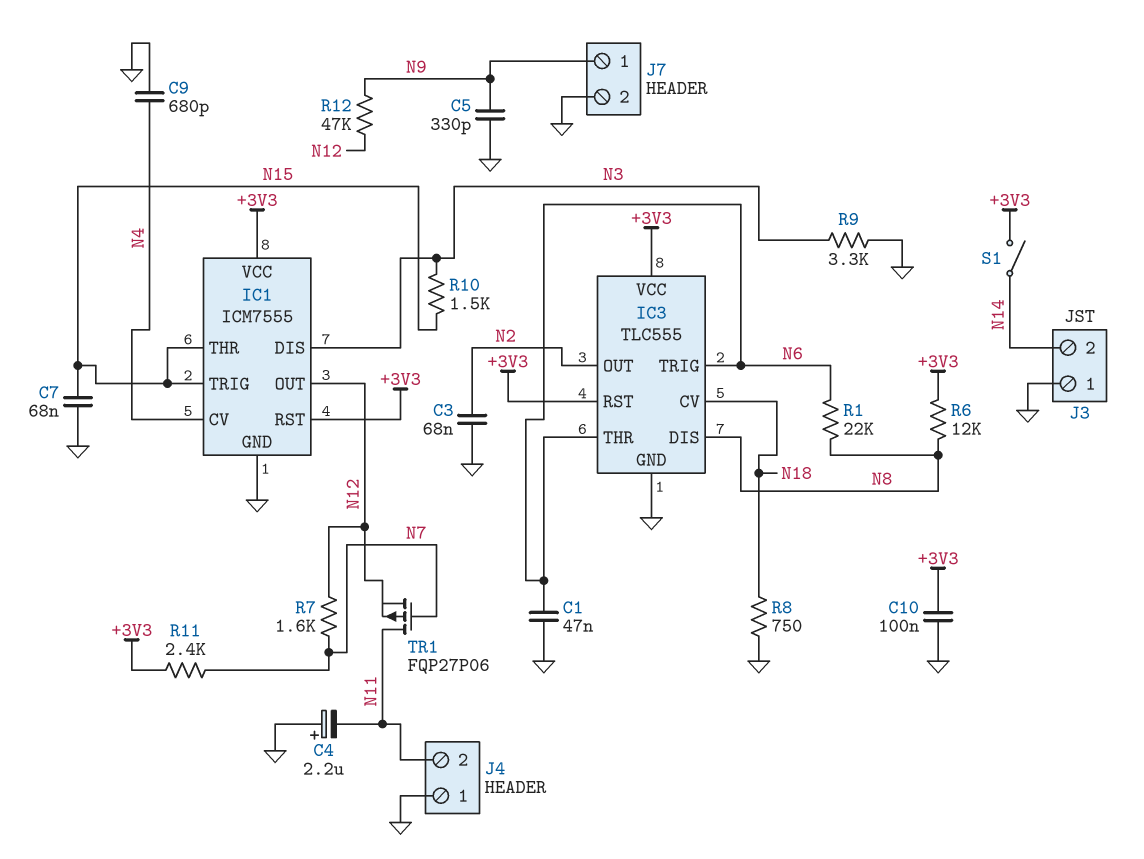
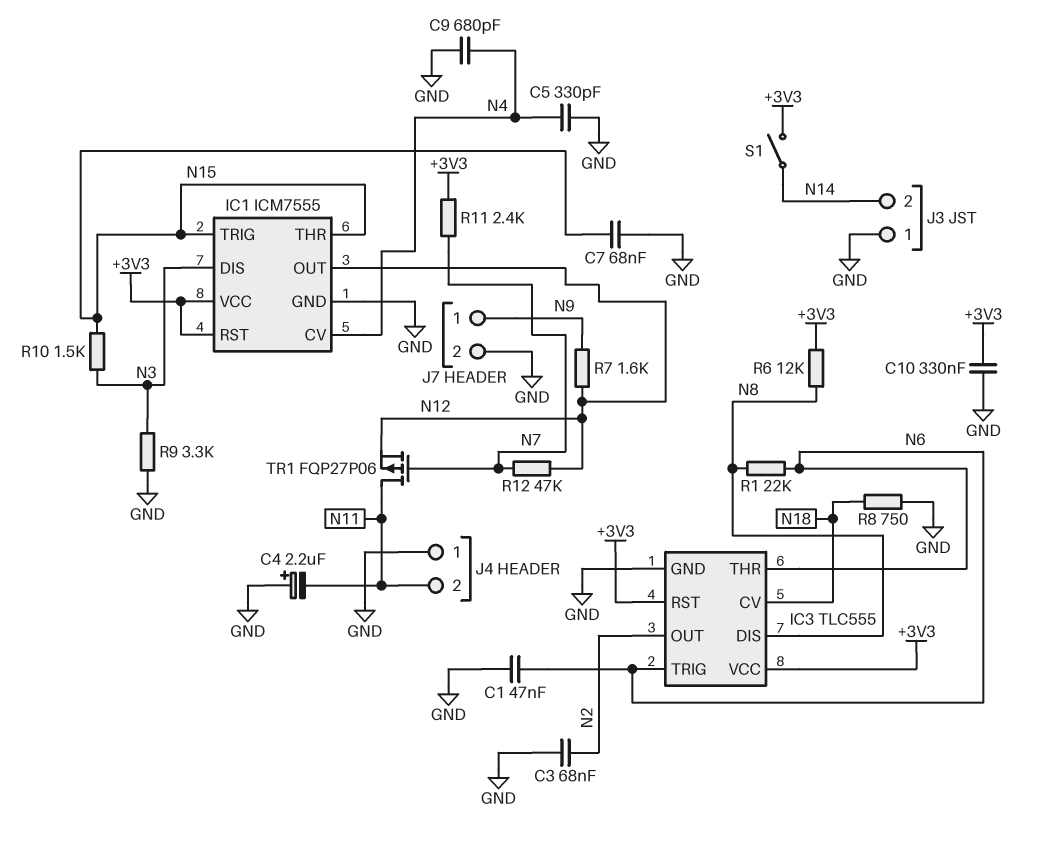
C5: 330pF (GND, N9) -> 330pF (GND, N4)
C10: 100nF (+3V3, GND) -> 330nF (+3V3, GND)
R7: 1.6k (N7, N12) -> 1.6k (N9, N12)
R12: 47k (N9, N12) -> 47k (N7, N12)

